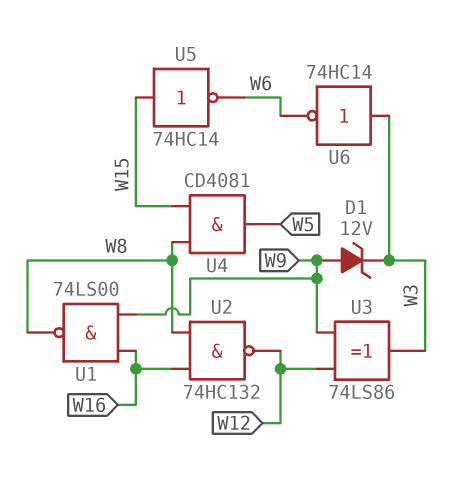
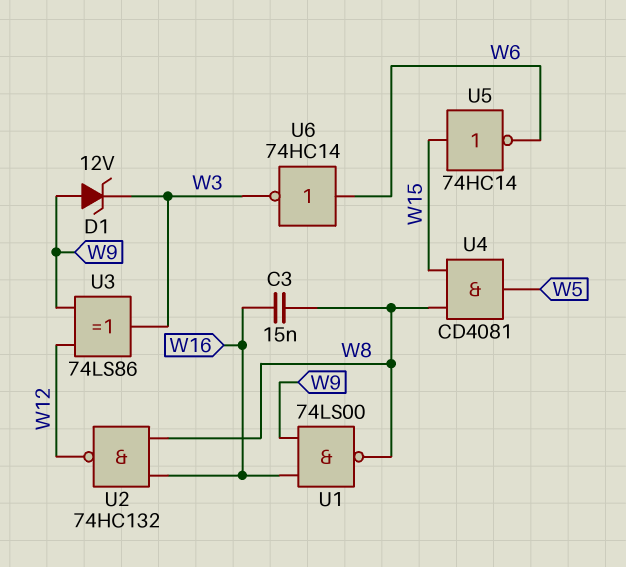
C3: none -> 15nF (W8, W16)
U6: NOT 74HC14 (in W3, out W6) -> NOT 74HC14 (in W6, out W3)

